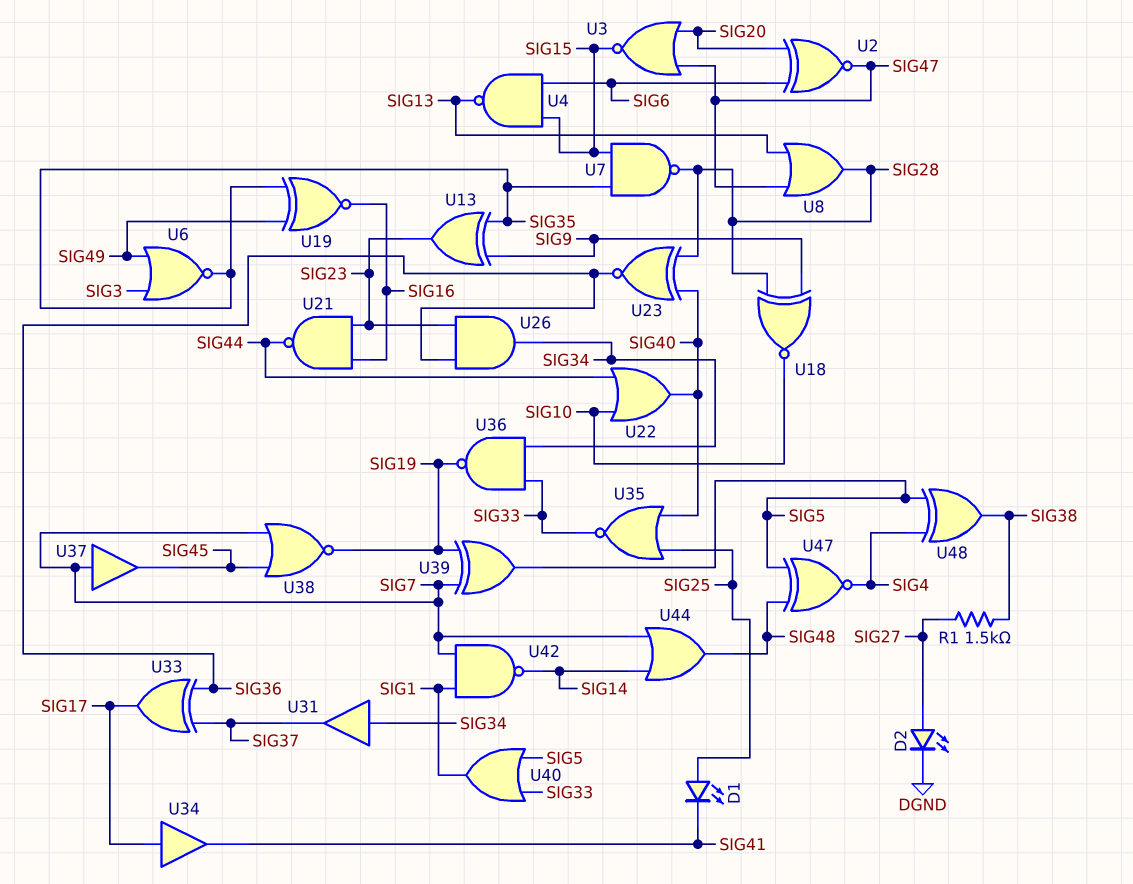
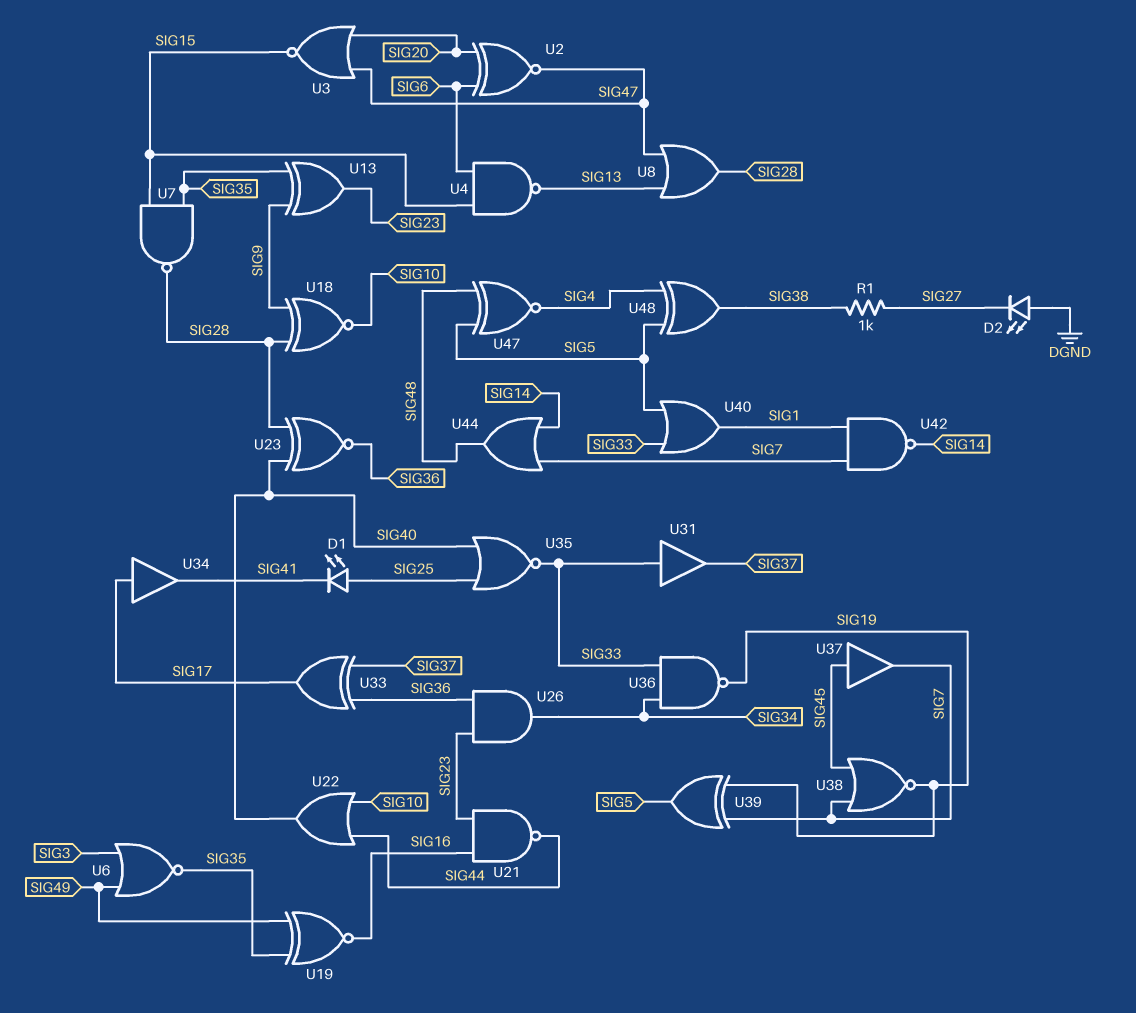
D2: LED (A SIG27, K DGND) -> LED (A DGND, K SIG27)
R1: 1.5k (SIG27, SIG38) -> 1k (SIG27, SIG38)
U31: buffer (in SIG34, out SIG37) -> buffer (in SIG33, out SIG37)
U37: buffer (in SIG7, out SIG45) -> buffer (in SIG45, out SIG7)

